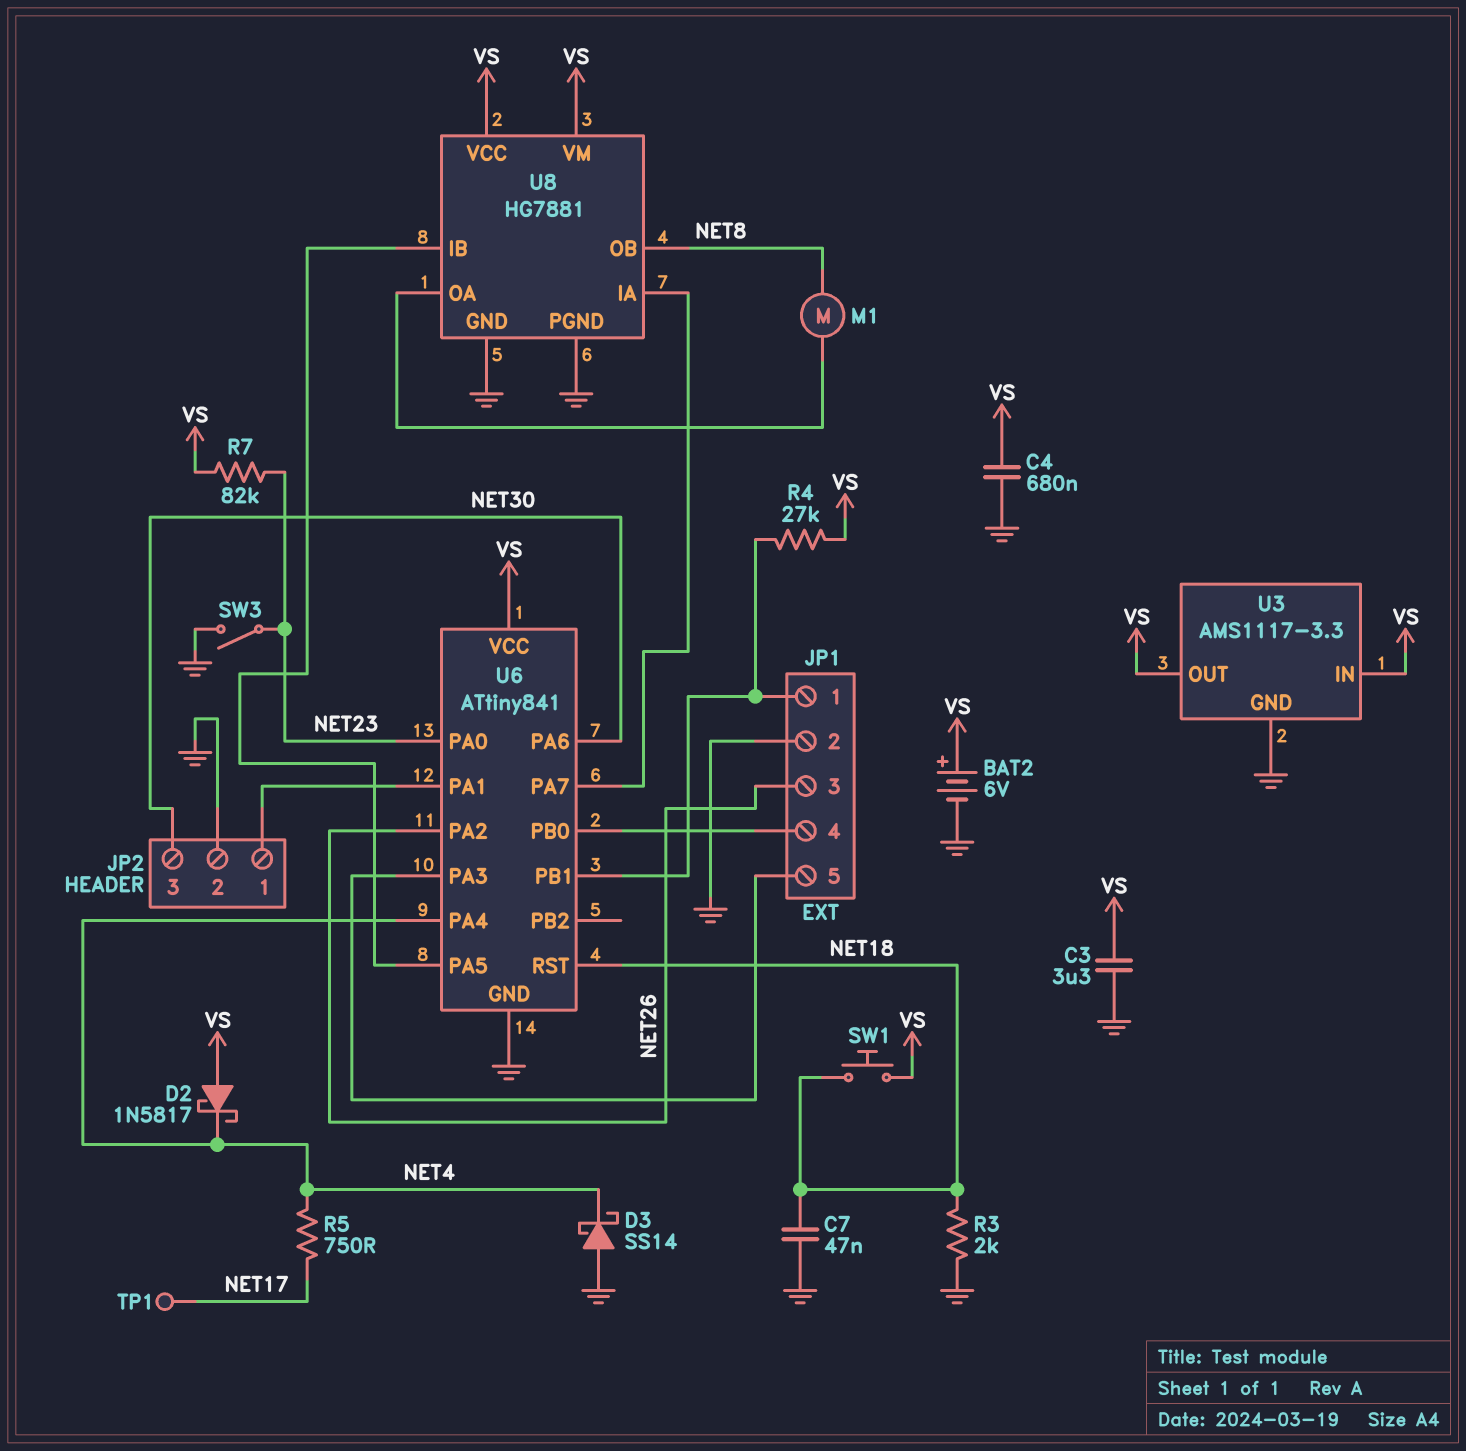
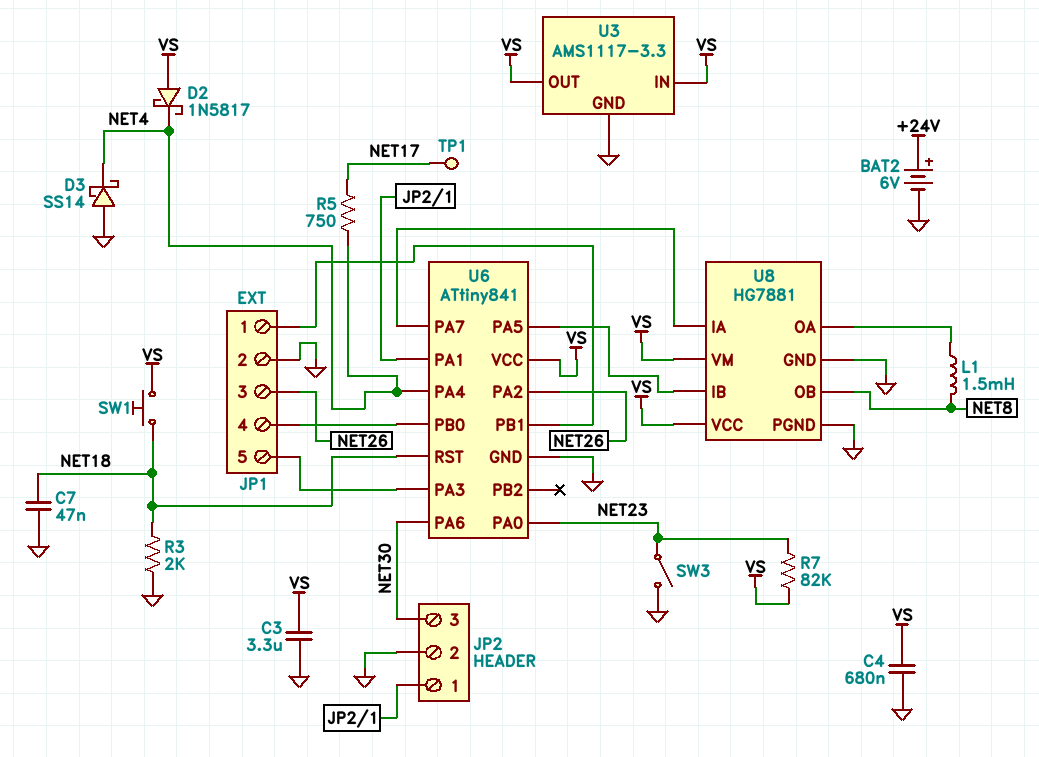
BAT2: 6V (plus VS, minus GND) -> 6V (plus +24V, minus GND)
L1: none -> 1.5mH (NET8, U8/OA)
M1: motor (NET8, U8/OA) -> none
R4: 27k (JP1/1, VS) -> none

